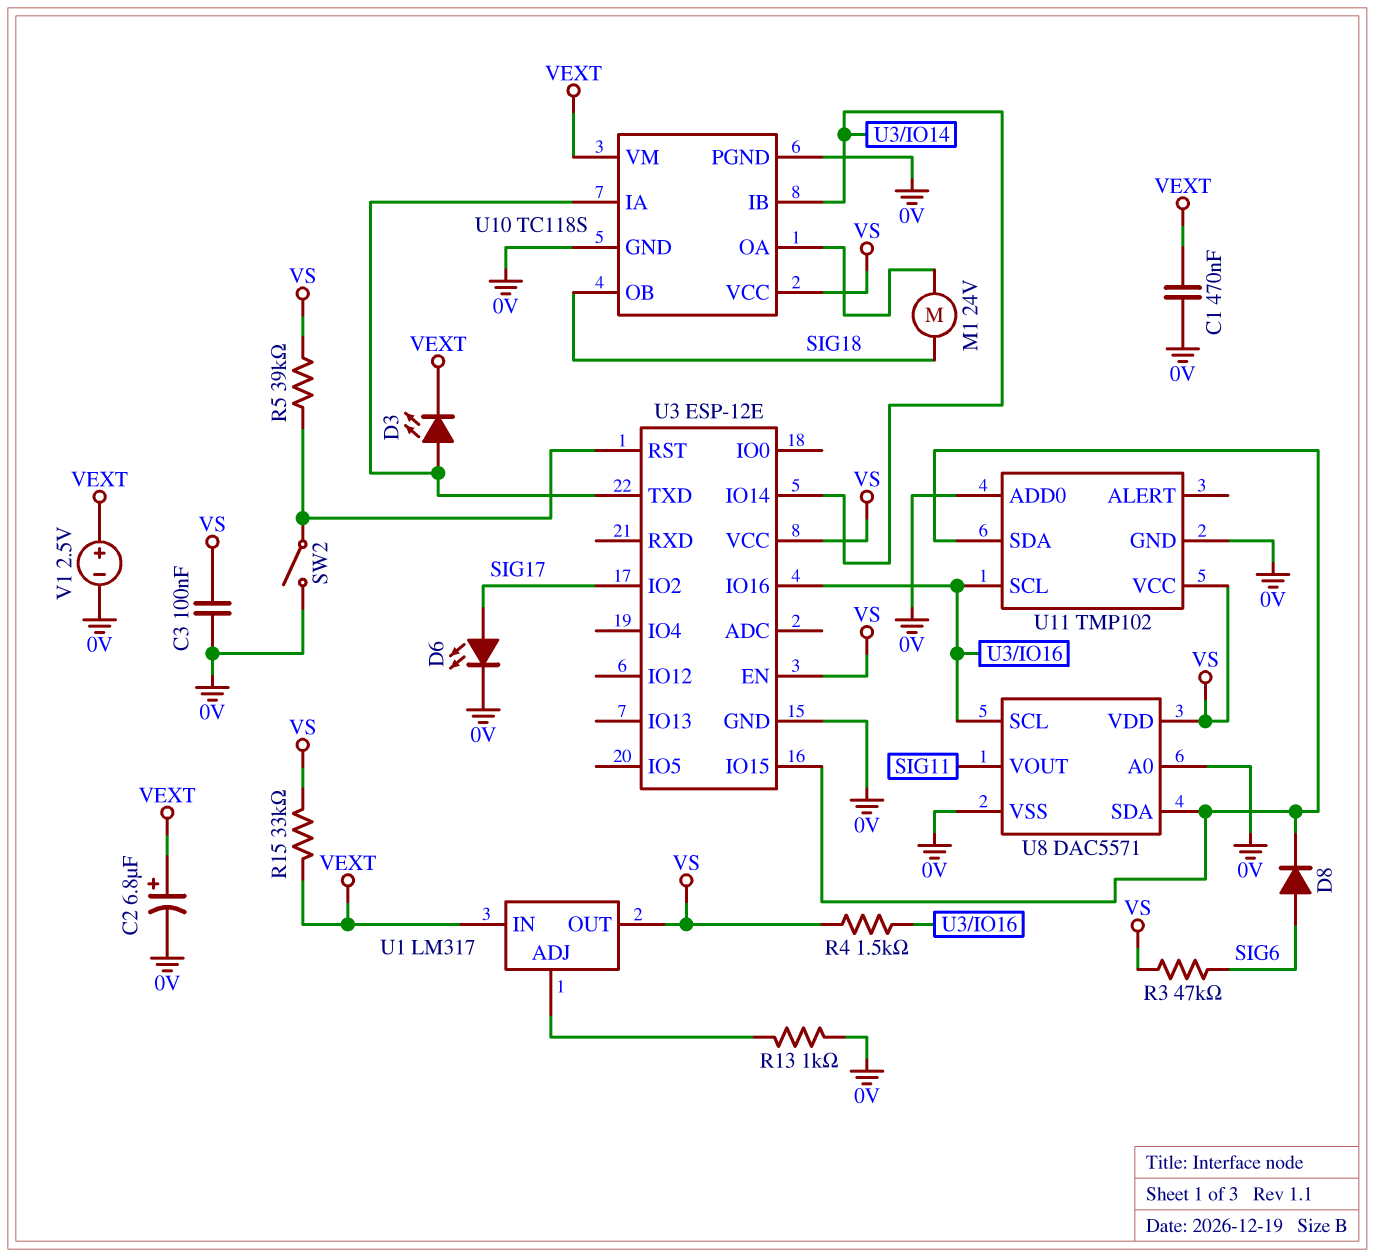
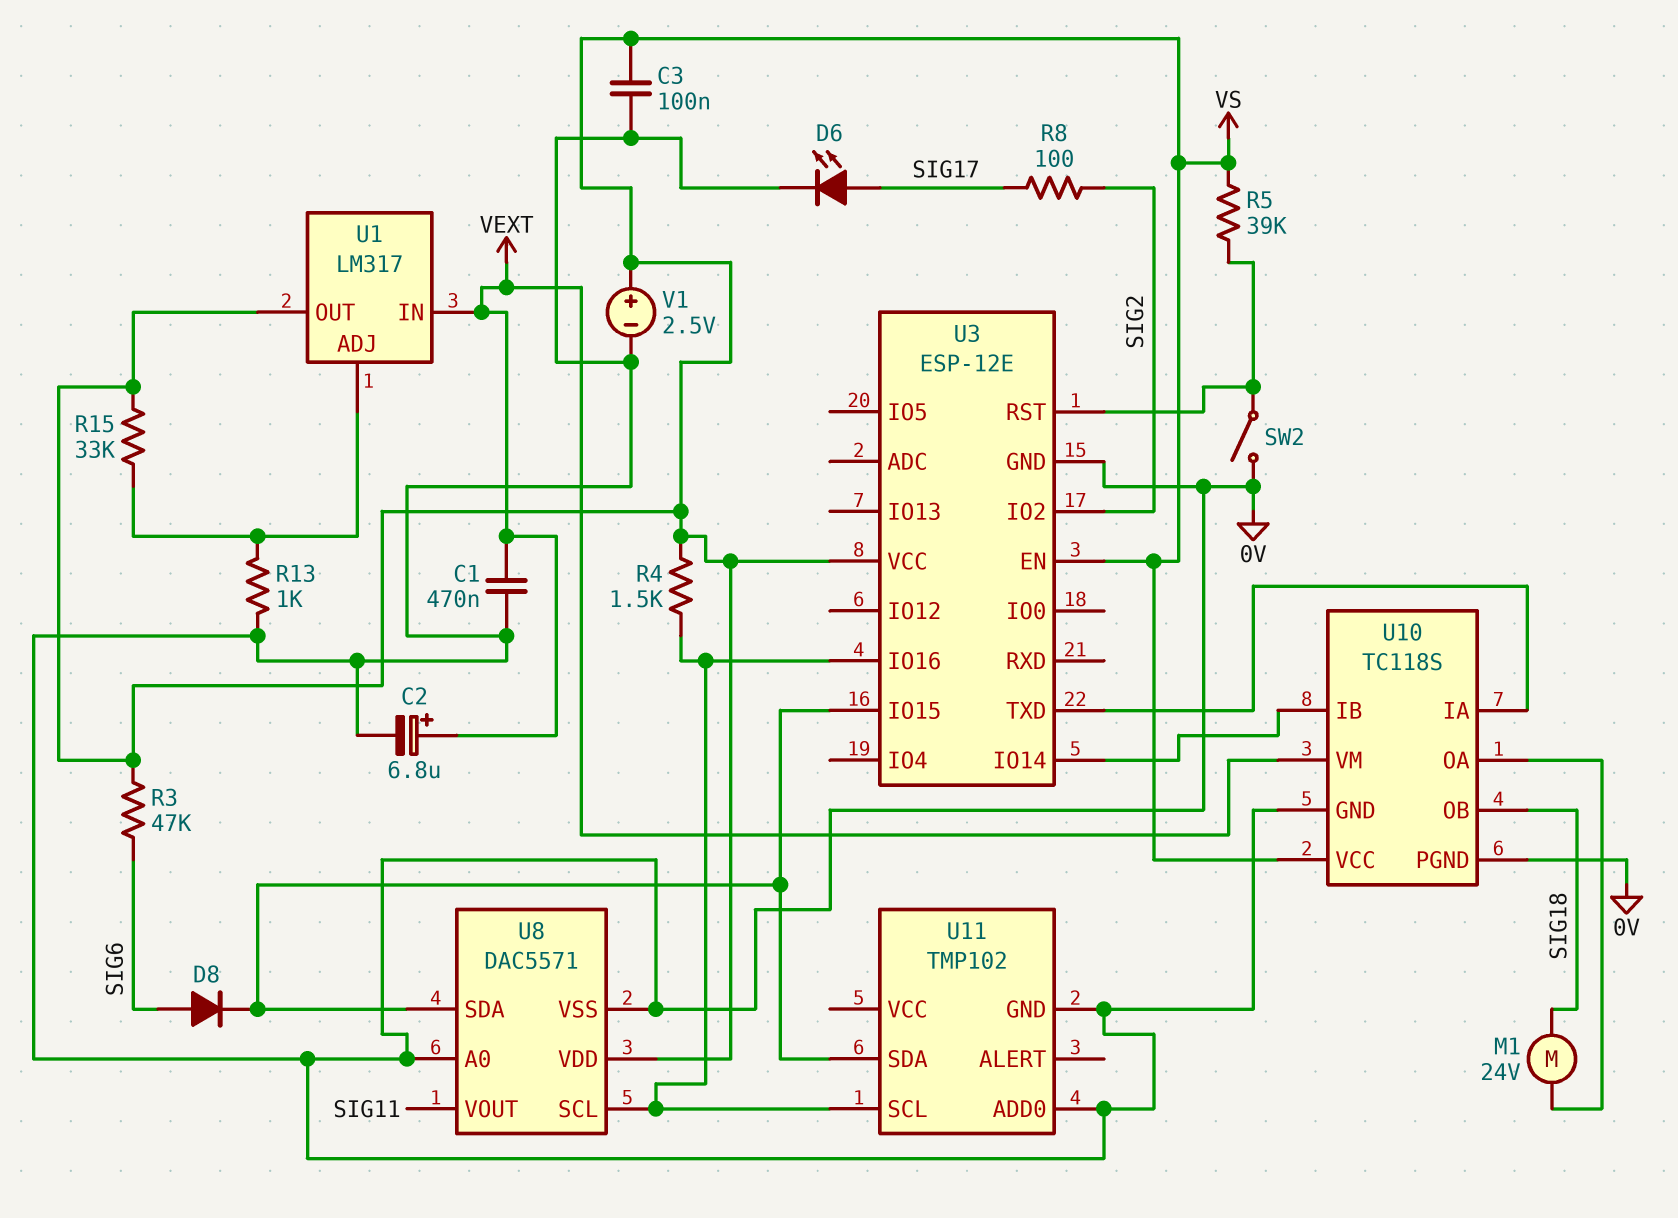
D3: LED (A U3/TXD, K VEXT) -> none
R8: none -> 100 (SIG2, SIG17)
R15: 33k (VEXT, VS) -> 33k (U1/ADJ, VS)
U3 pin IO2: SIG17 -> SIG2
U11 pin VCC: VS -> none
V1: 2.5V (plus VEXT, minus 0V) -> 2.5V (plus VS, minus 0V)

